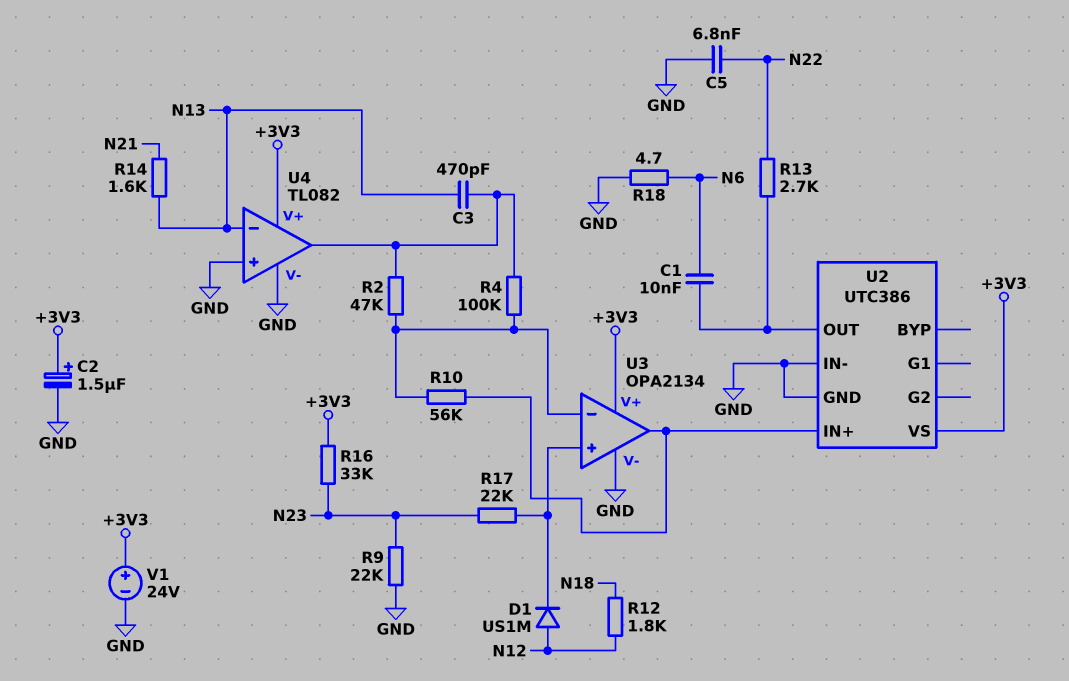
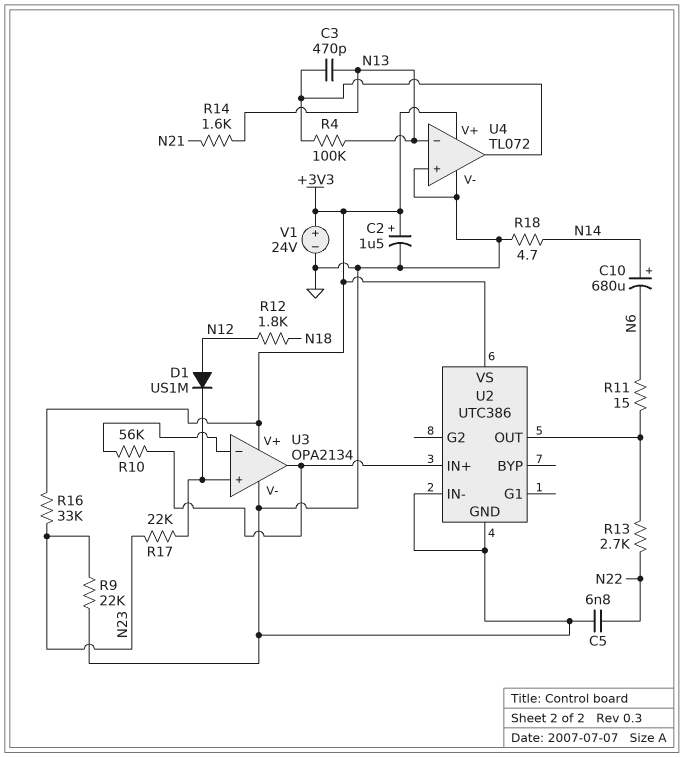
C1: 10nF (N6, U2/OUT) -> none
C10: none -> 680uF (plus N14, minus N6)
R2: 47k (U3/in-, U4/out) -> none
R4: 100k (U3/in-, U4/out) -> 100k (N13, U4/out)
R11: none -> 15 (N6, U2/OUT)
R18: 4.7 (GND, N6) -> 4.7 (GND, N14)
U4: TL082 -> TL072

